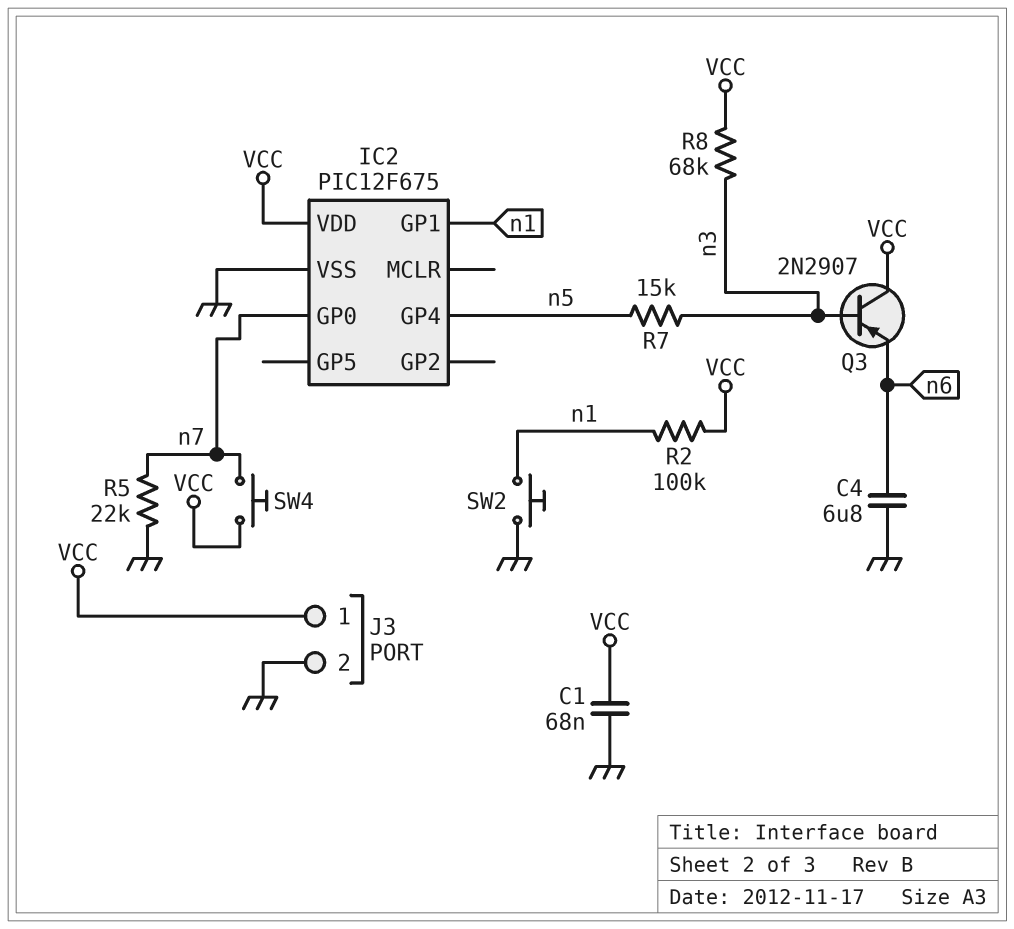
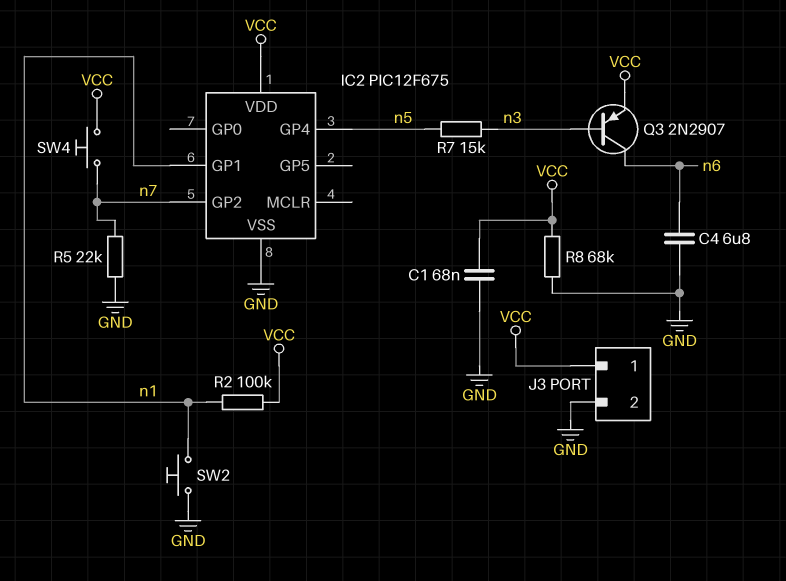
IC2 pin GP0: n7 -> none
IC2 pin GP2: none -> n7
Q3: PNP 2N2907 (B n3, C VCC, E n6) -> PNP 2N2907 (B n3, C n6, E VCC)
R8: 68k (VCC, n3) -> 68k (GND, VCC)

